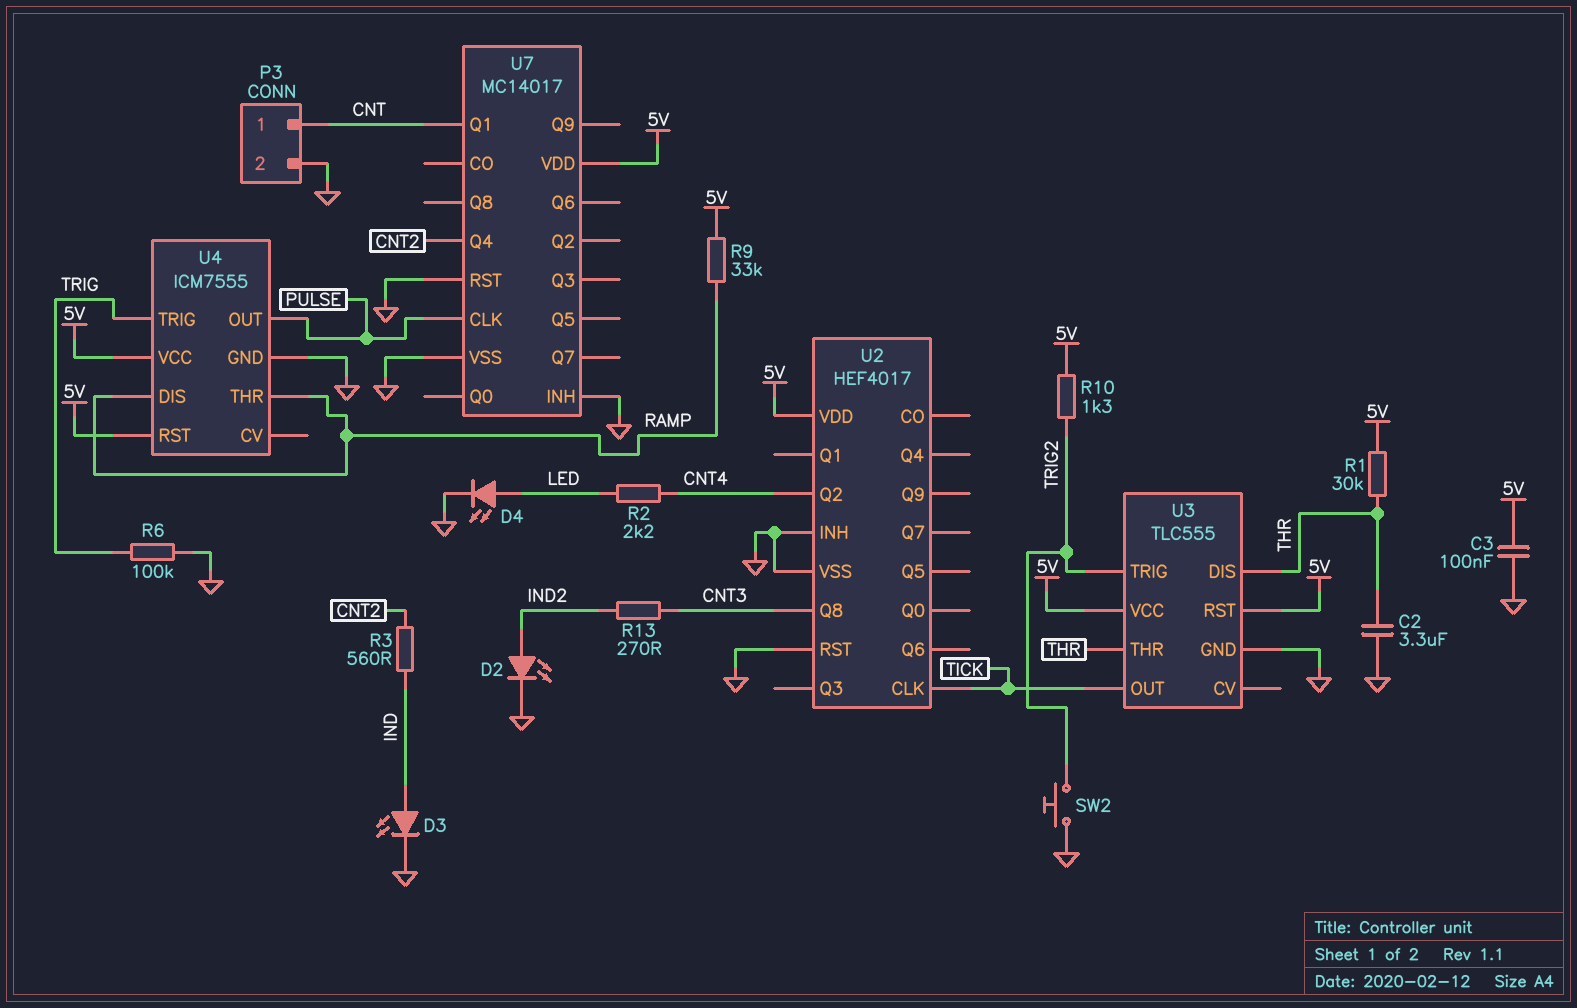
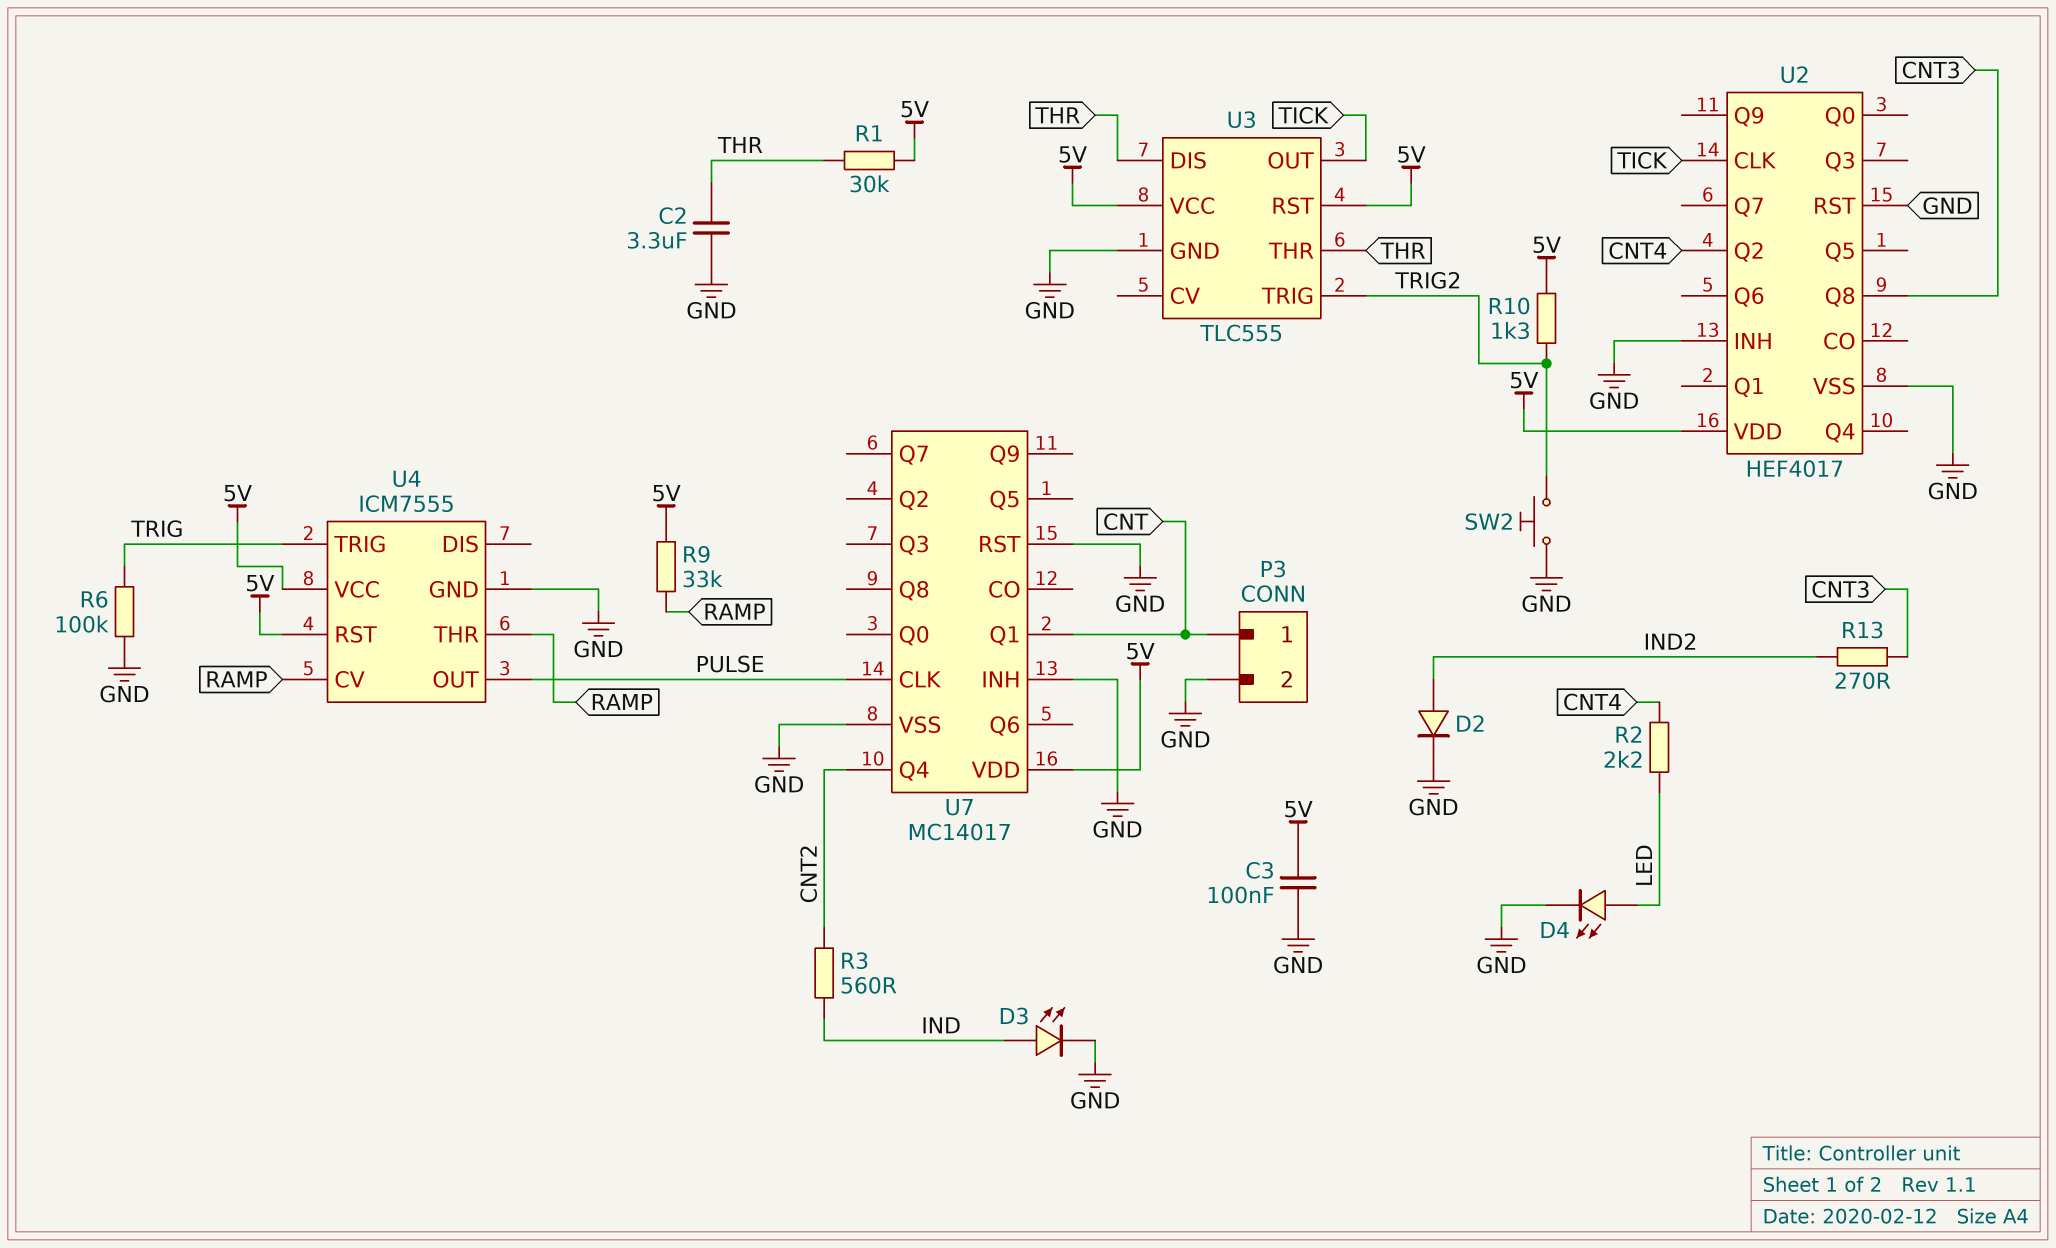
D2: LED (A IND2, K GND) -> diode (A IND2, K GND)
U4 pin CV: none -> RAMP
U4 pin DIS: RAMP -> none

